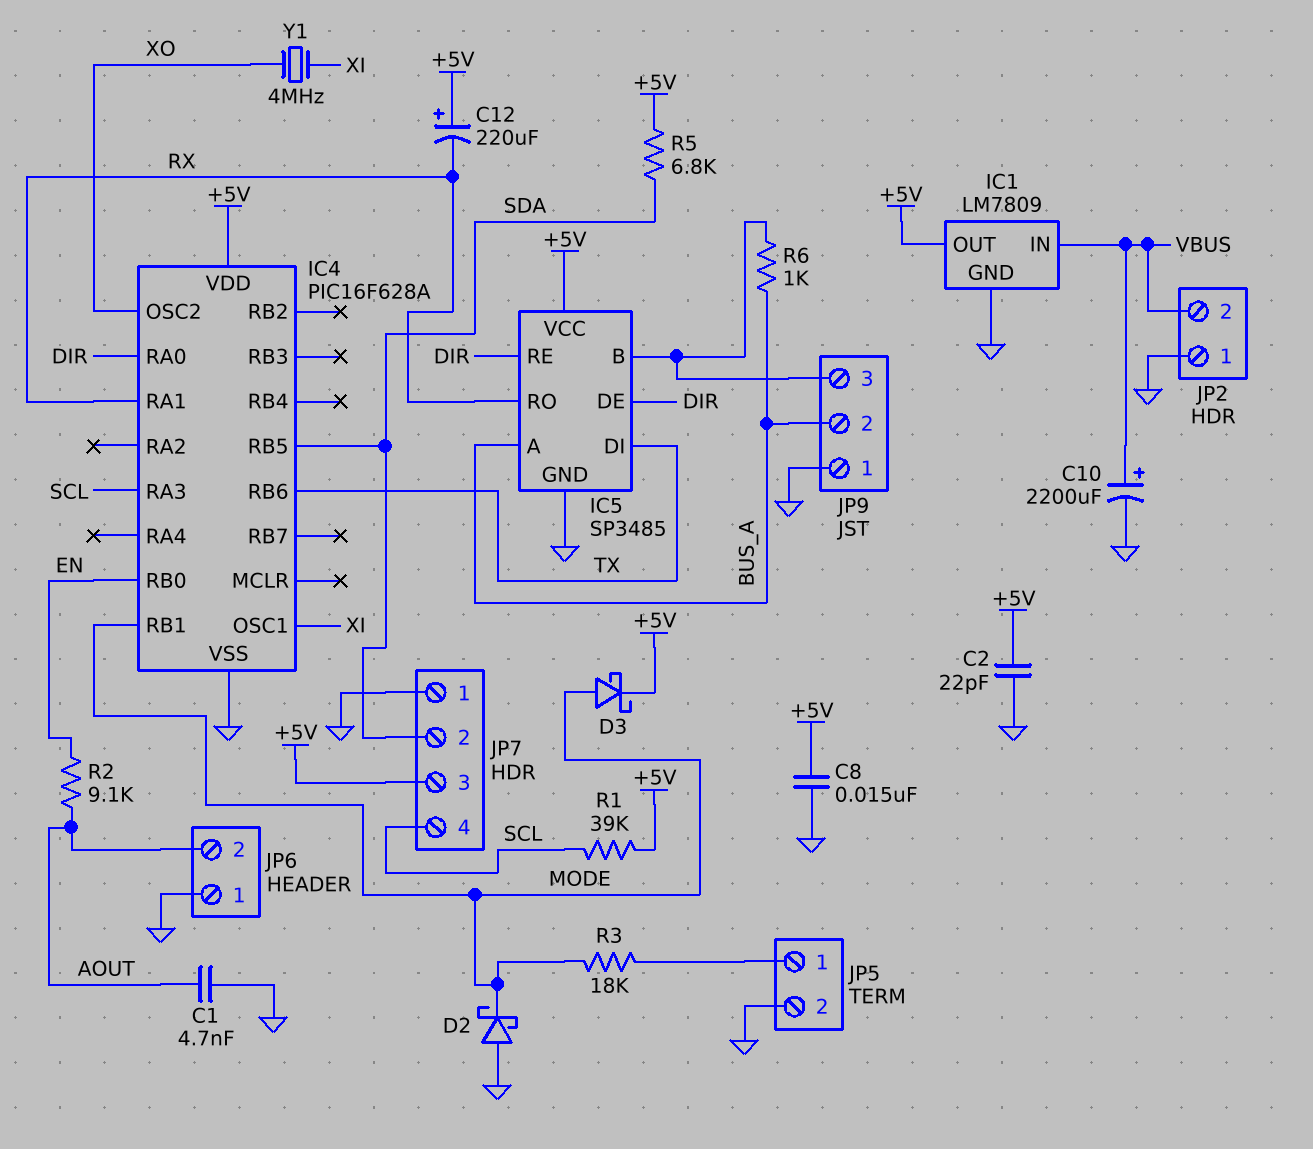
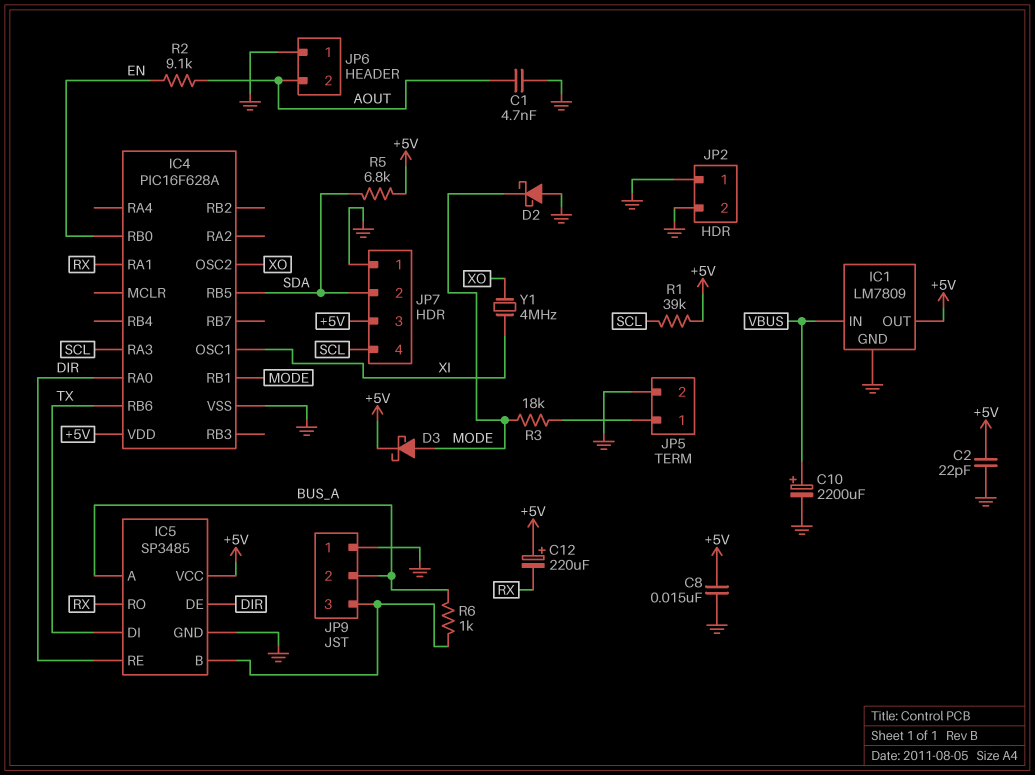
JP2 pin 2: VBUS -> GND

